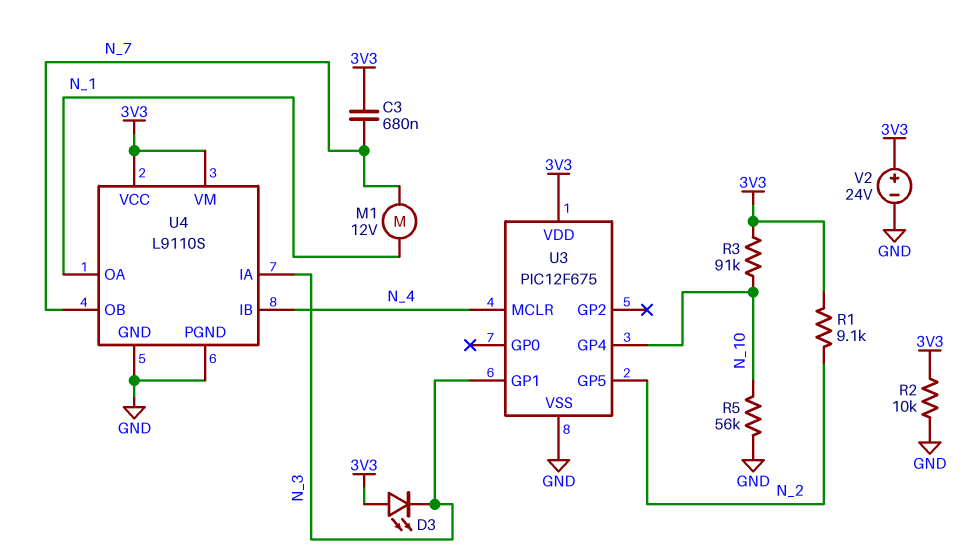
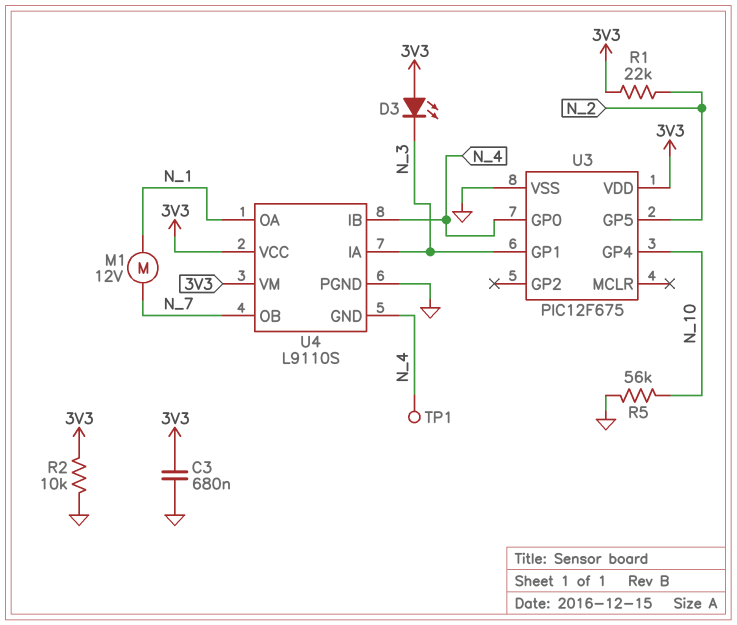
C3: 680nF (3V3, N_7) -> 680nF (3V3, GND)
R1: 9.1k (3V3, N_2) -> 22k (3V3, N_2)
R3: 91k (3V3, N_10) -> none
TP1: none -> test point (N_4)
U3 pin GP0: none -> N_4
U3 pin MCLR: N_4 -> none
U4 pin GND: GND -> N_4
V2: 24V (plus 3V3, minus GND) -> none

